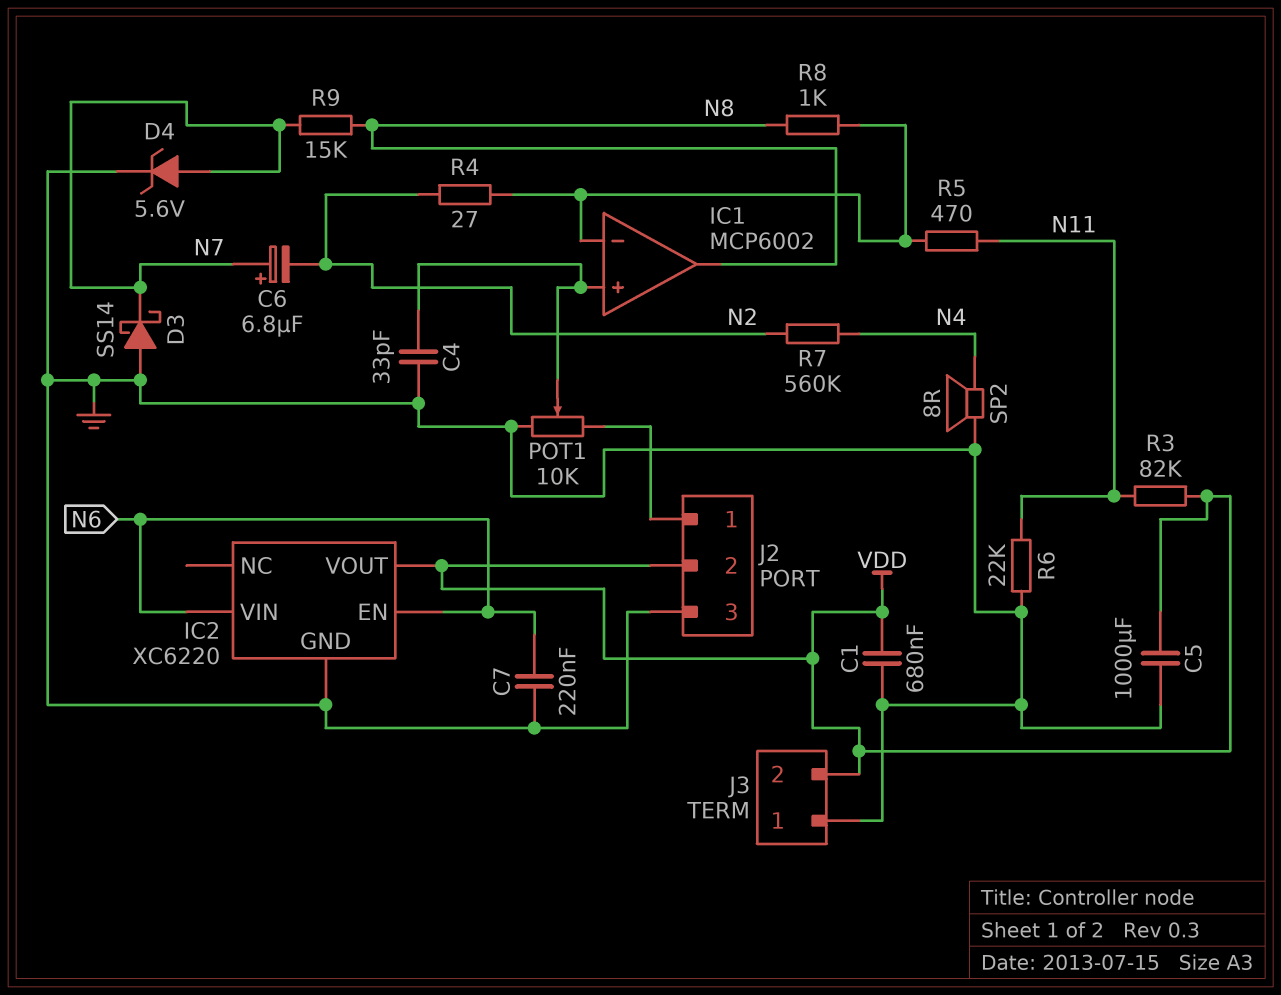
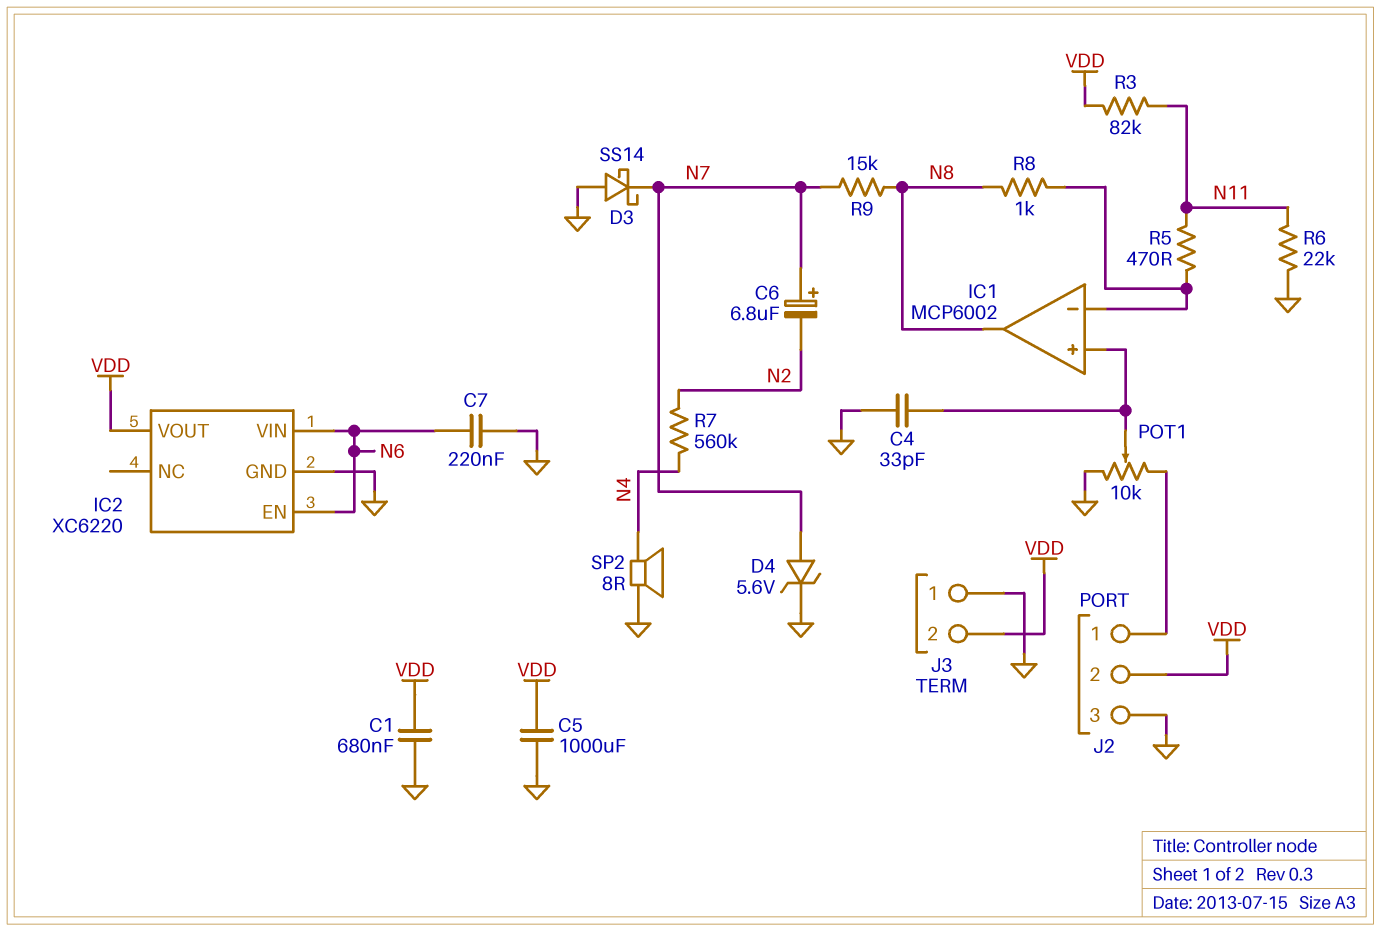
R4: 27 (IC1/in-, N2) -> none

